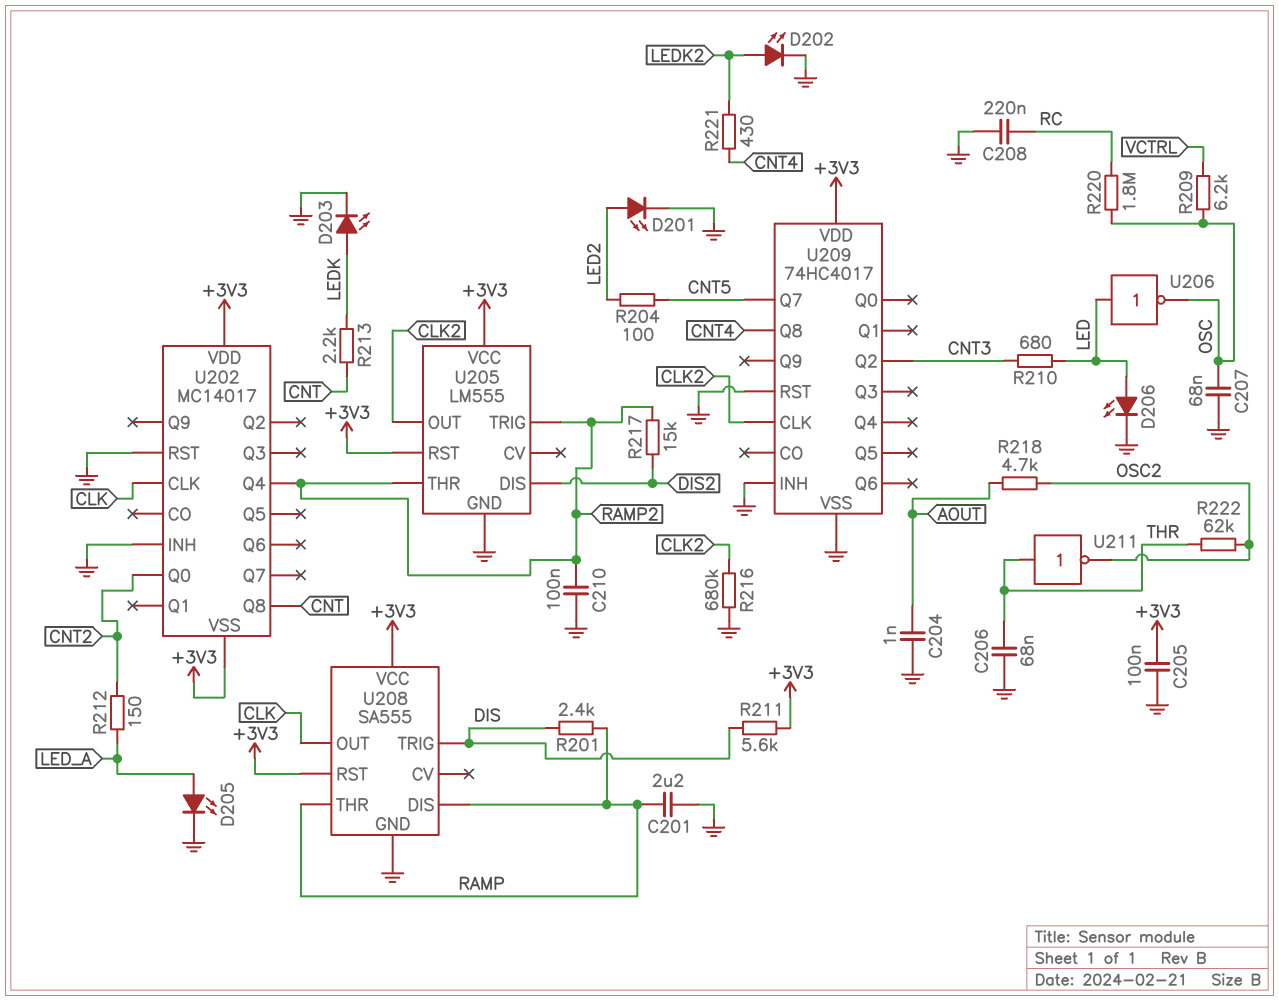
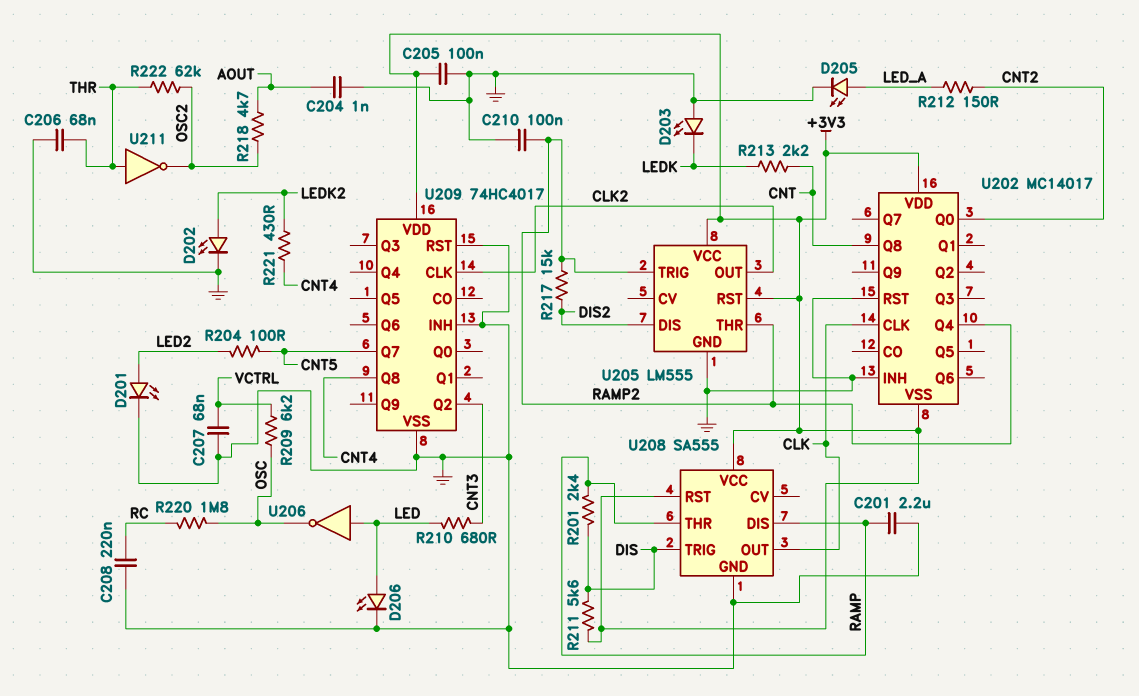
C207: 68nF (GND, OSC) -> 68nF (GND, VCTRL)
D203: LED (A LEDK, K GND) -> LED (A GND, K LEDK)
R216: 680k (CLK2, GND) -> none

